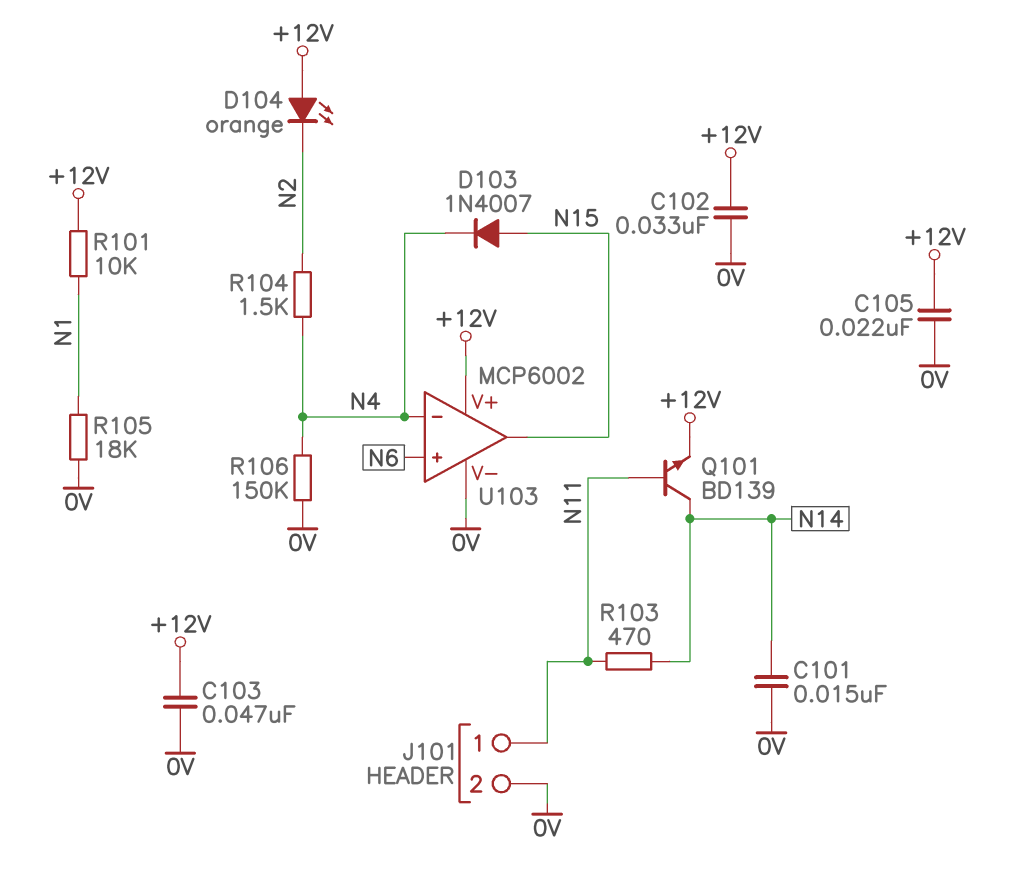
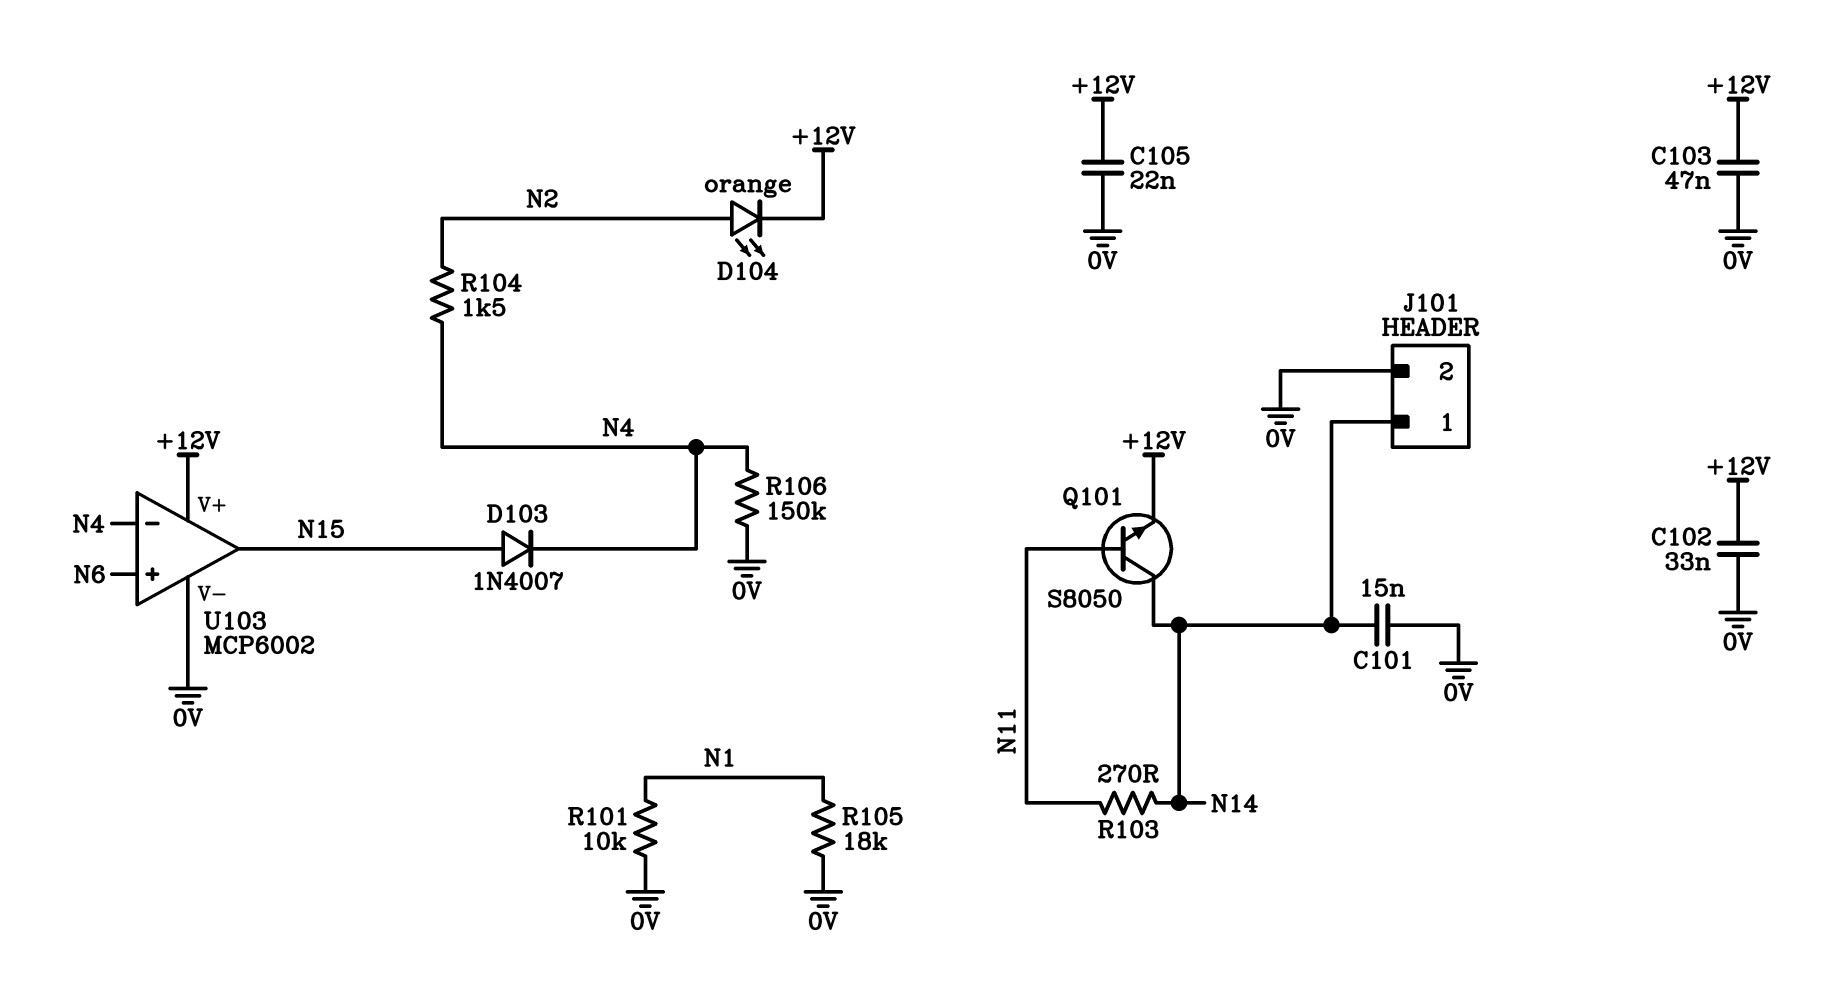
D104: LED orange (A +12V, K N2) -> LED orange (A N2, K +12V)
J101 pin 1: N11 -> N14
Q101: NPN BD139 (B N11, C N14, E +12V) -> NPN S8050 (B N11, C N14, E +12V)
R101: 10k (+12V, N1) -> 10k (0V, N1)
R103: 470 (N11, N14) -> 270 (N11, N14)

